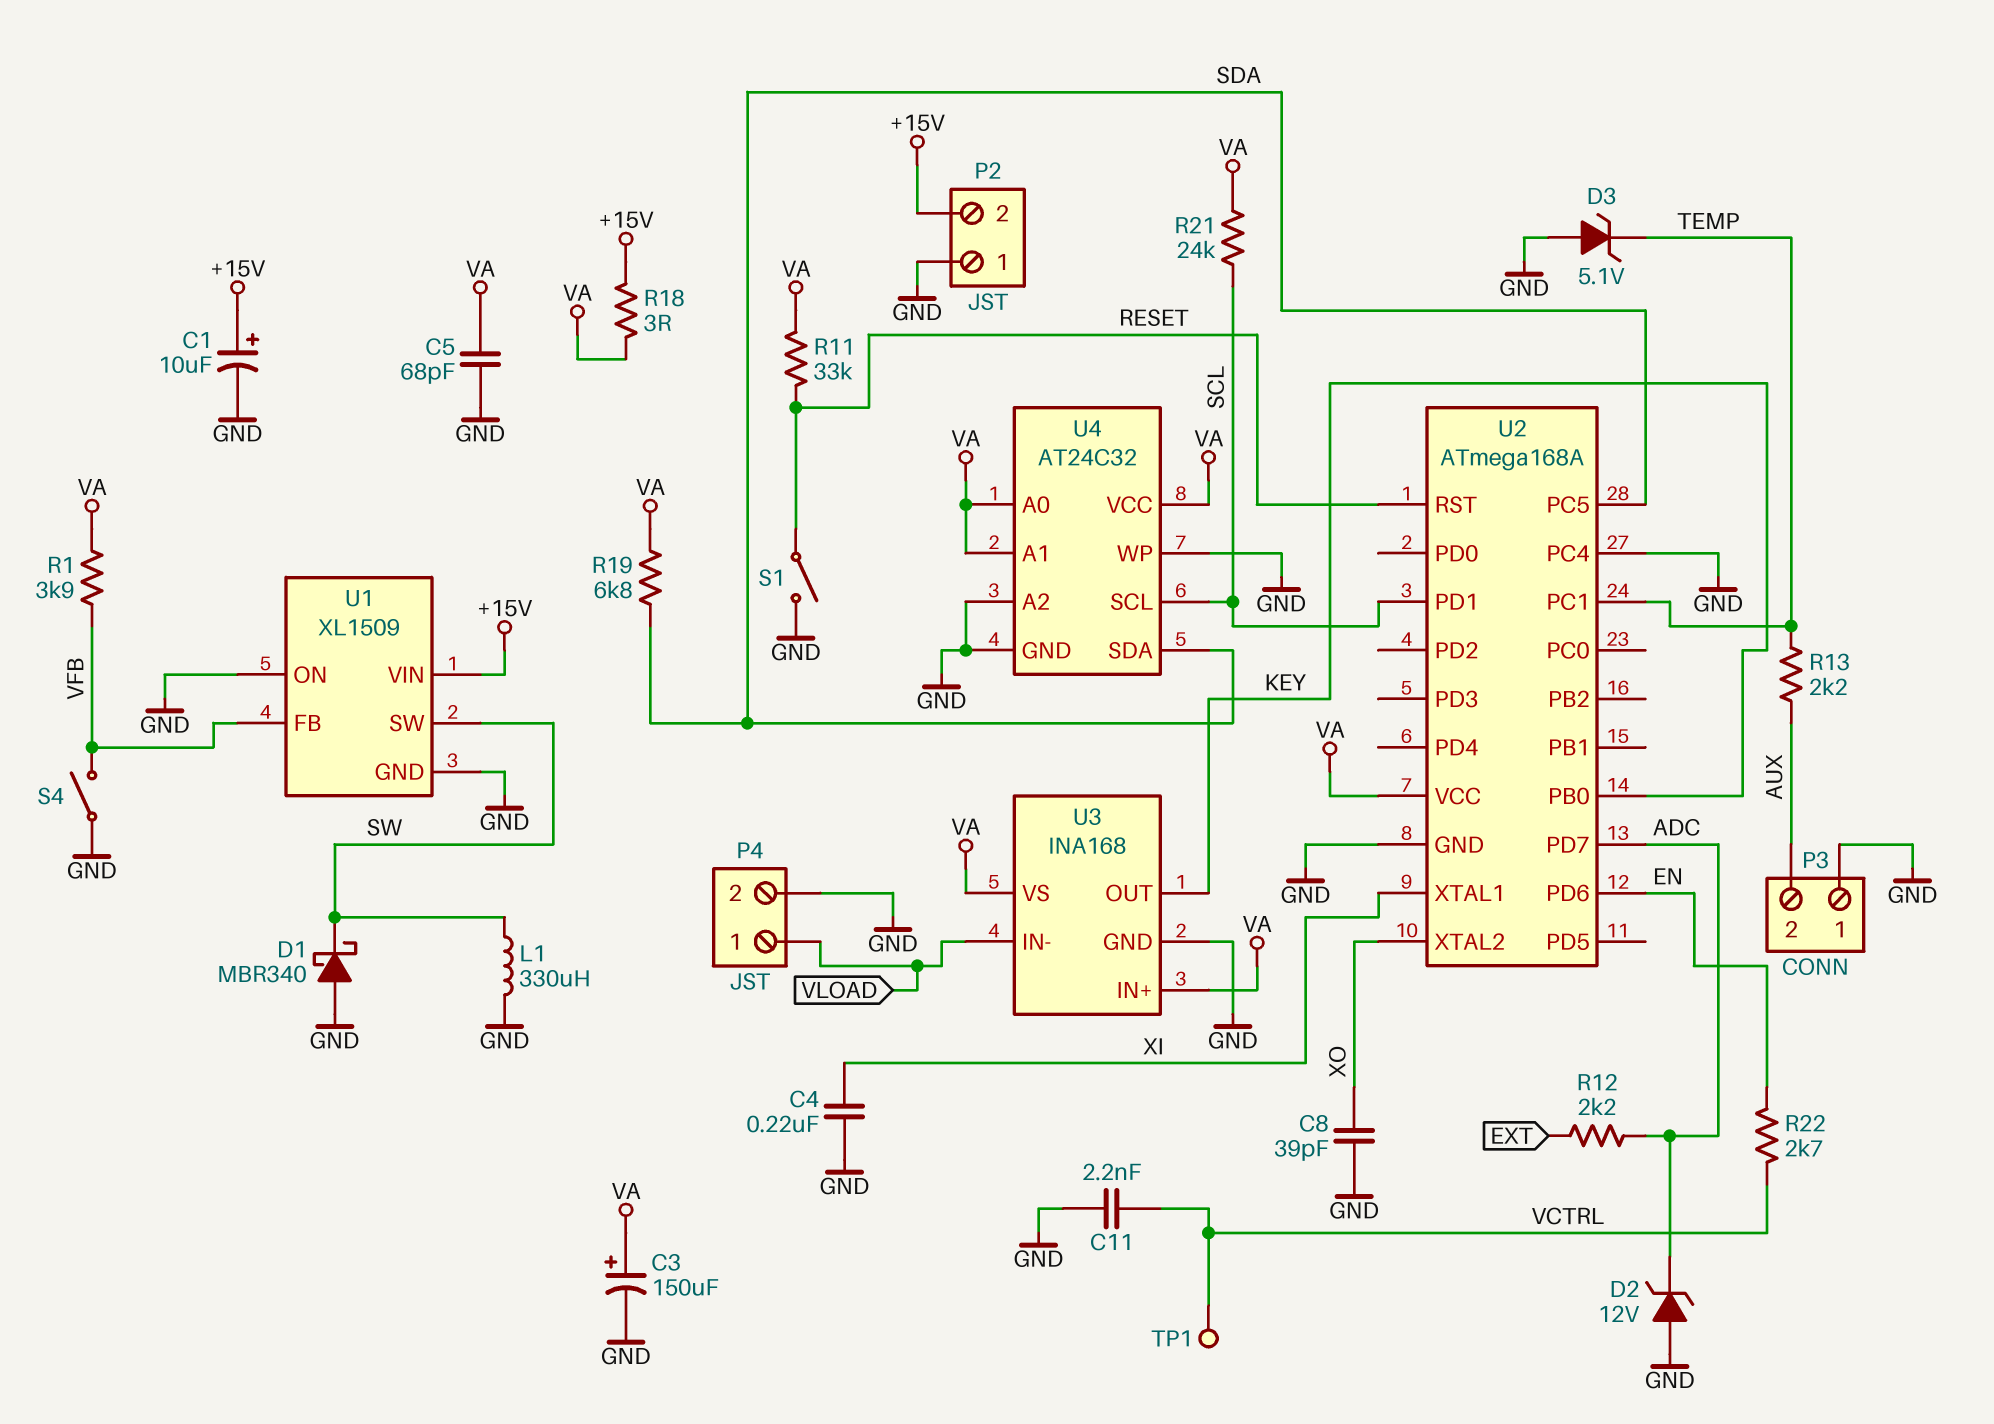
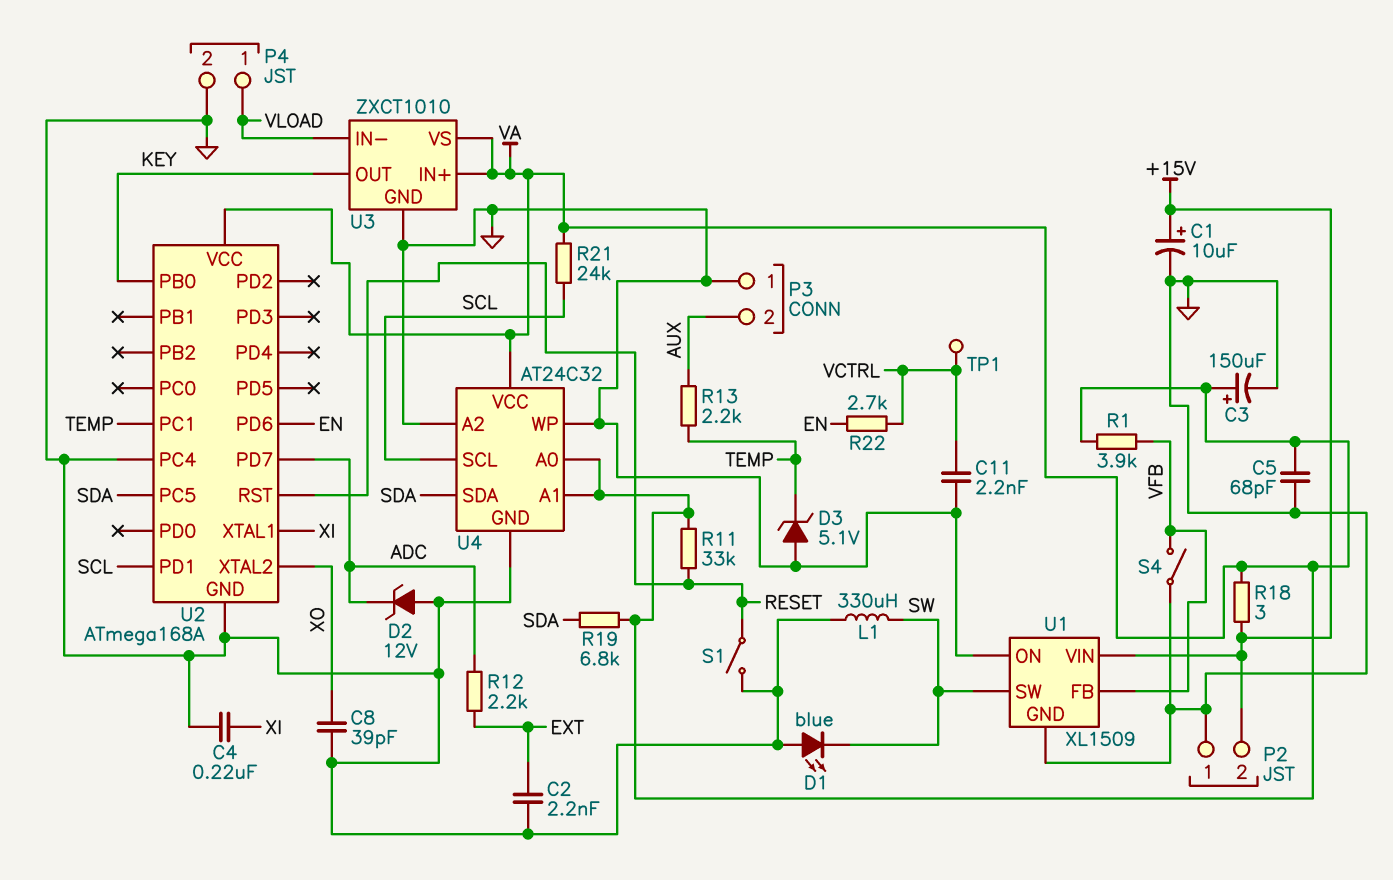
C2: none -> 2.2nF (EXT, GND)
D1: schottky MBR340 (A GND, K SW) -> LED blue (A GND, K SW)
U3: INA168 -> ZXCT1010

